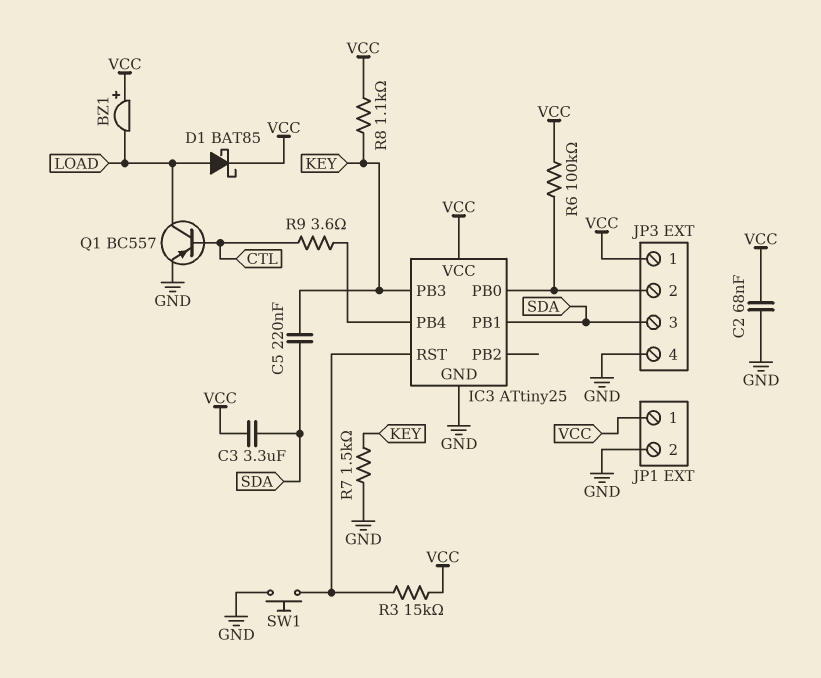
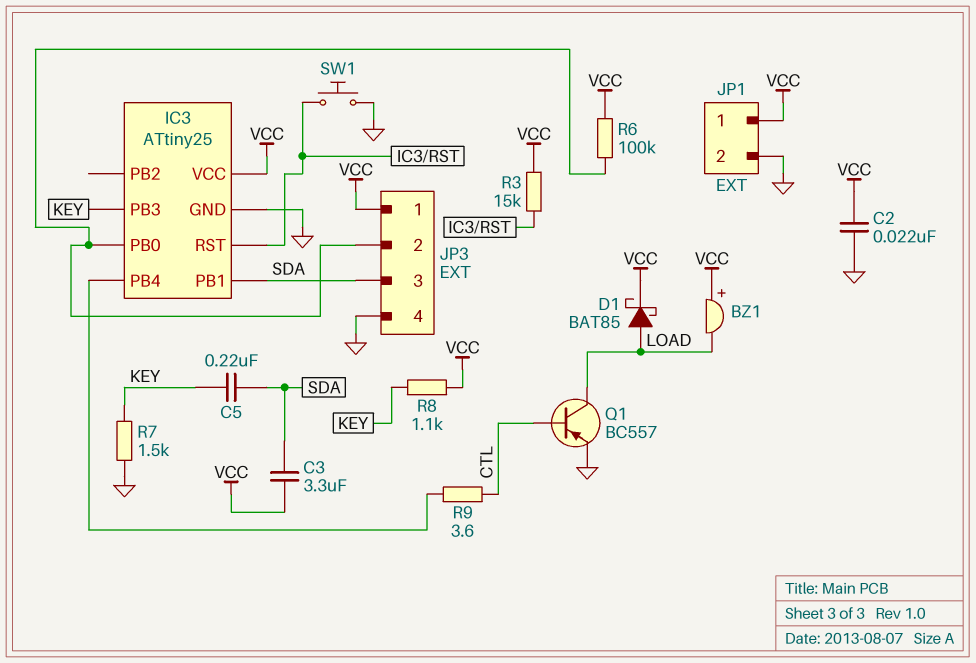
C2: 68nF (GND, VCC) -> 22nF (GND, VCC)

